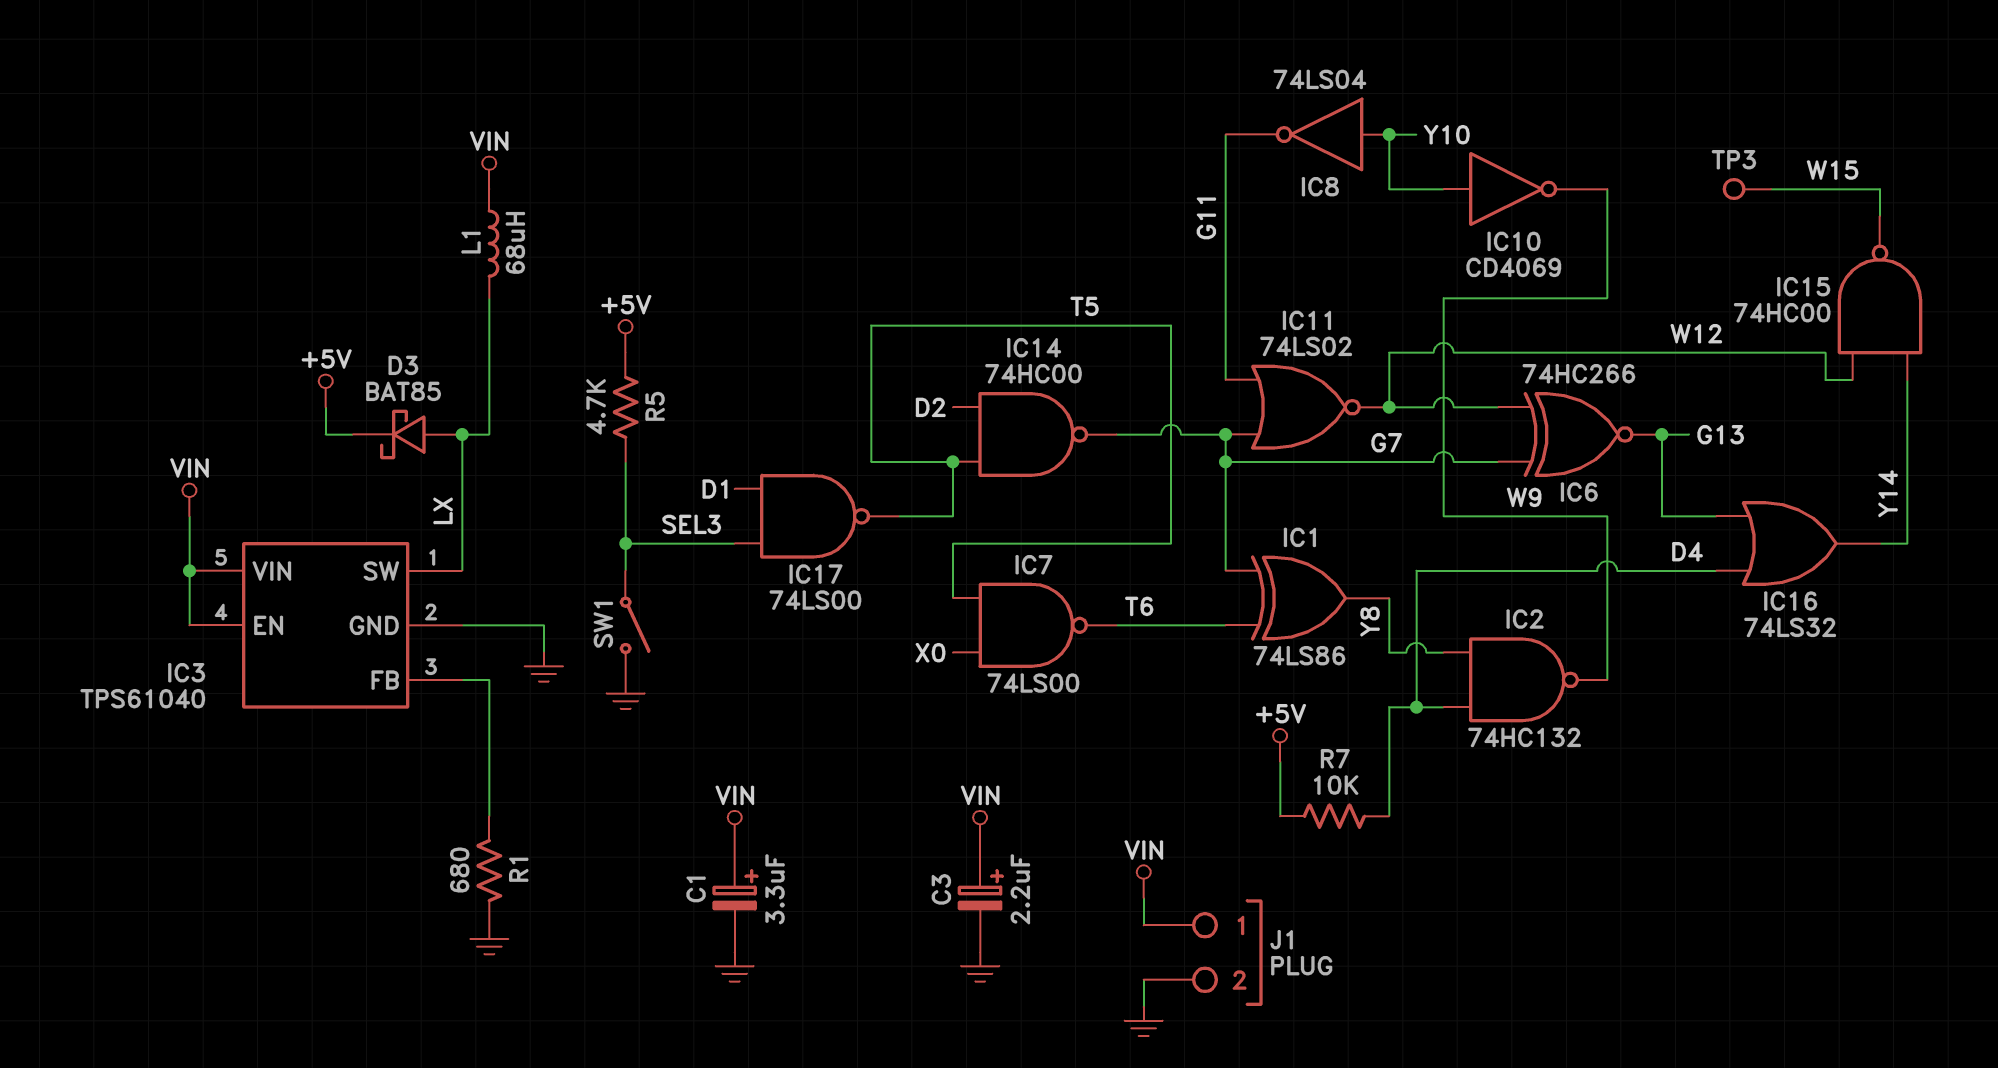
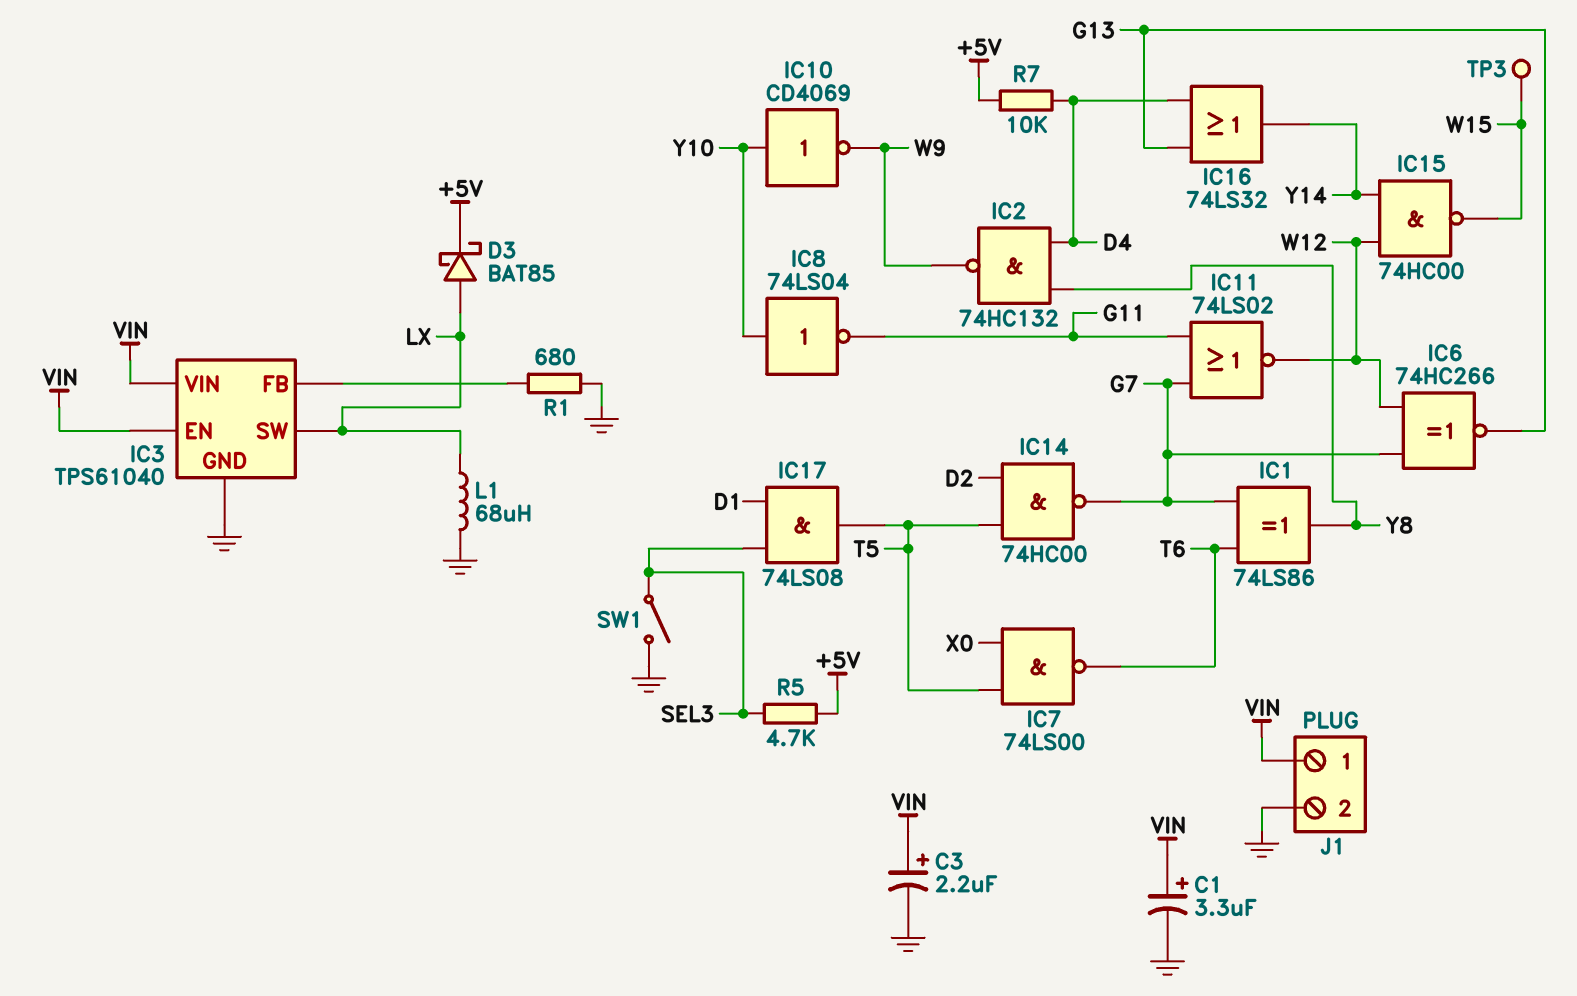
IC17: NAND 74LS00 (in D1, in SEL3, out T5) -> AND 74LS08 (in D1, in SEL3, out T5)
L1: 68uH (LX, VIN) -> 68uH (GND, LX)

